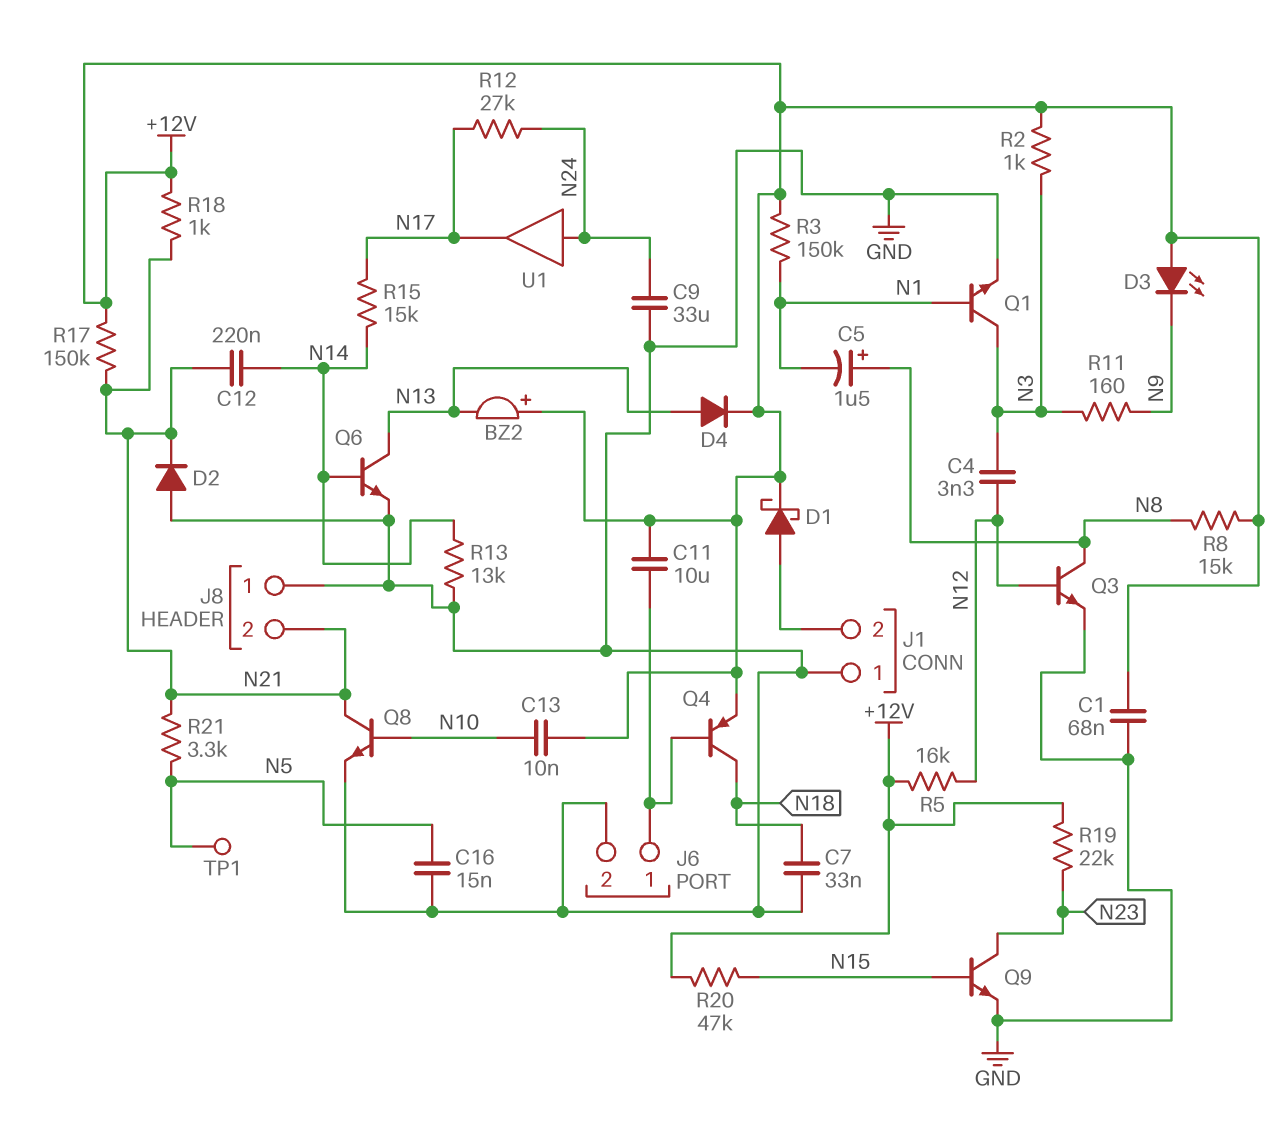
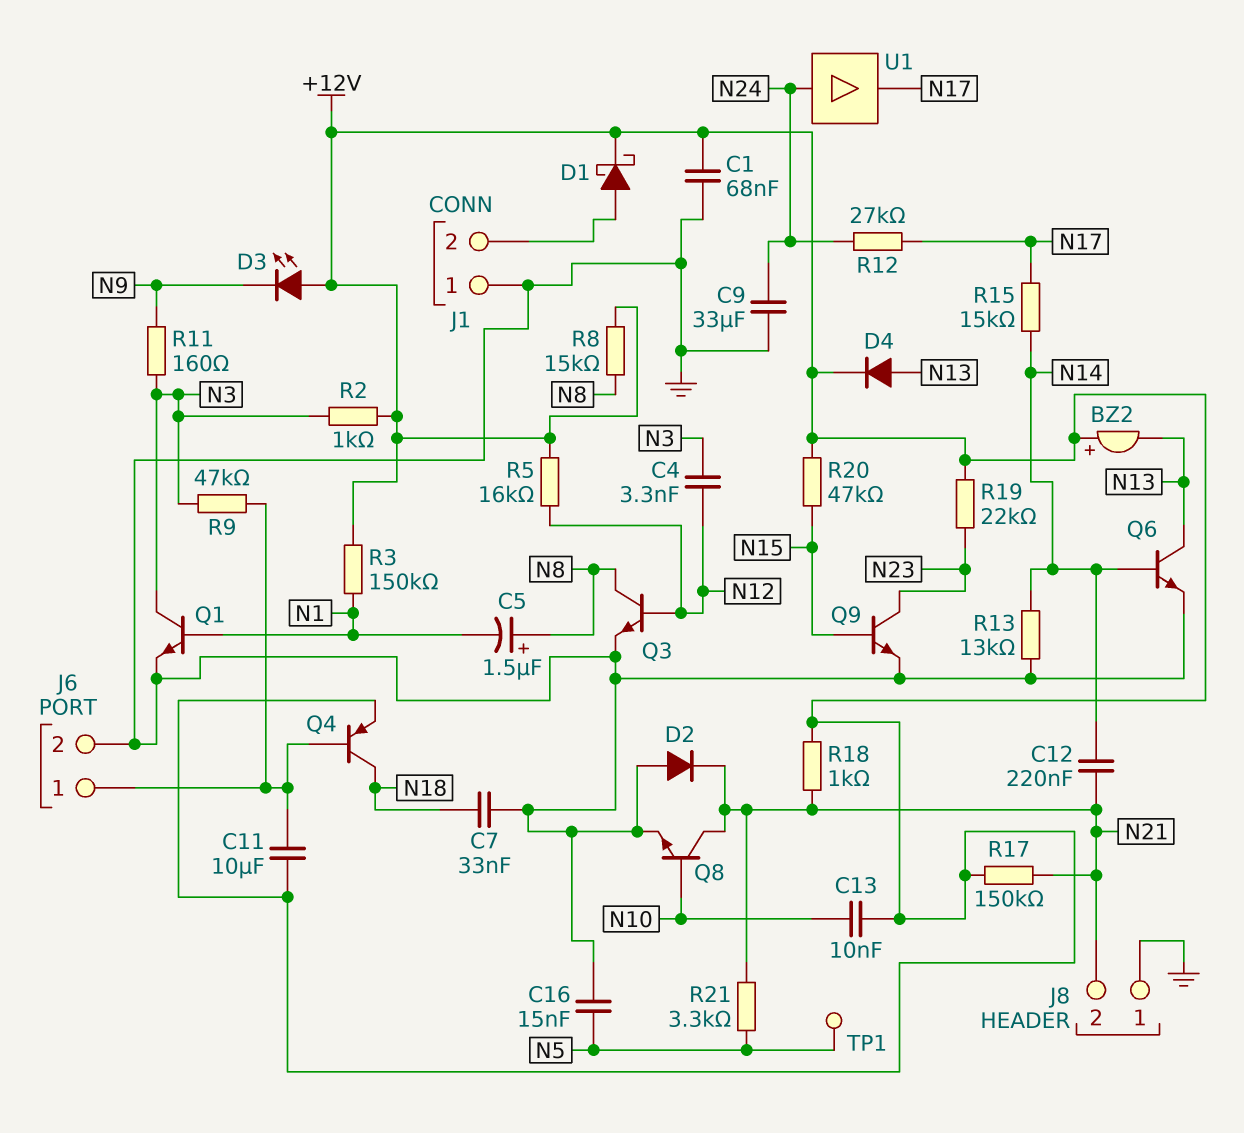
R9: none -> 47k (J6/1, N3)

